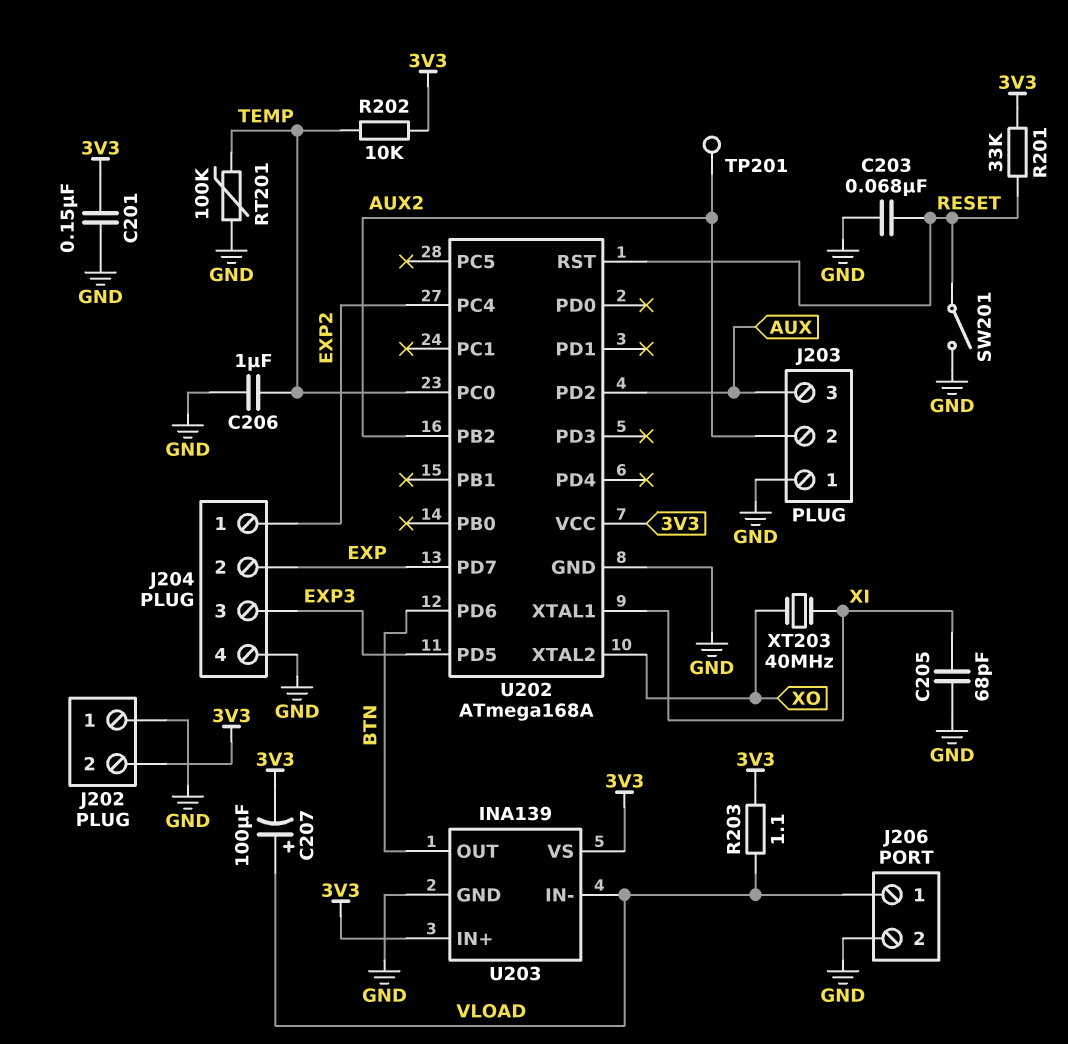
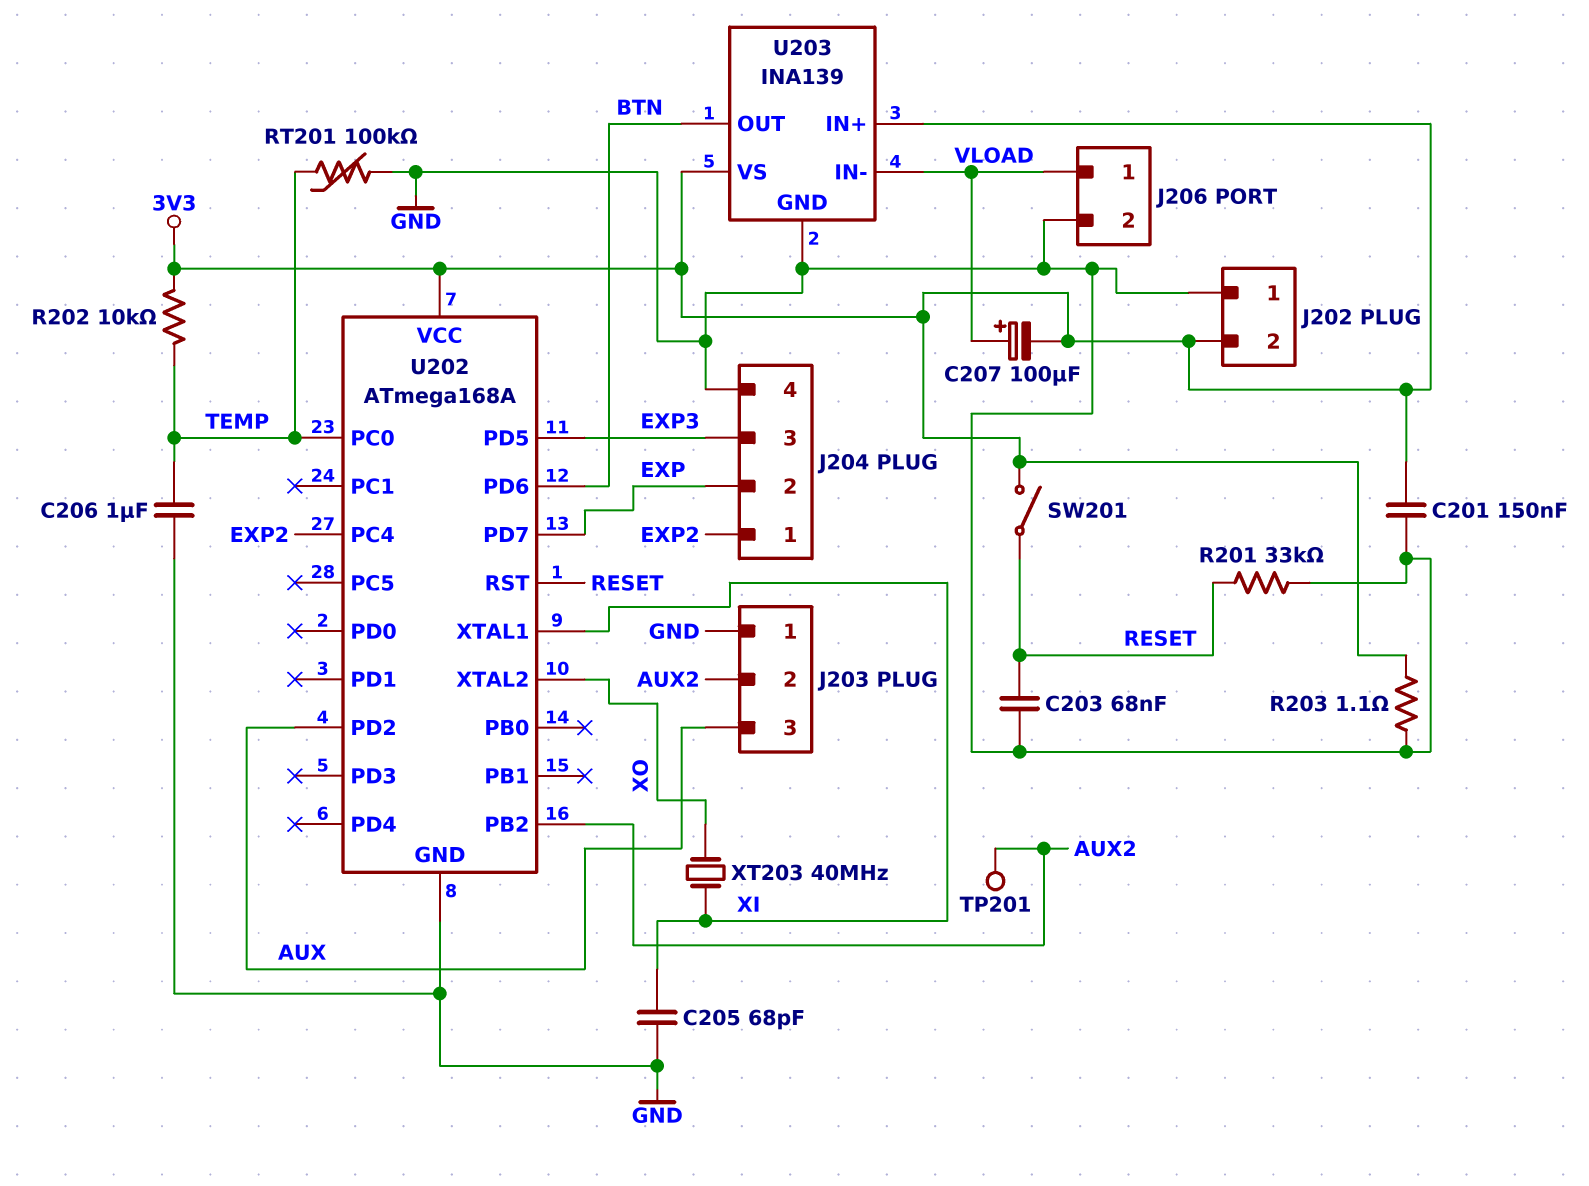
R201: 33k (3V3, RESET) -> 33k (GND, RESET)
R203: 1.1 (3V3, VLOAD) -> 1.1 (3V3, GND)
SW201: switch (GND, RESET) -> switch (3V3, RESET)

